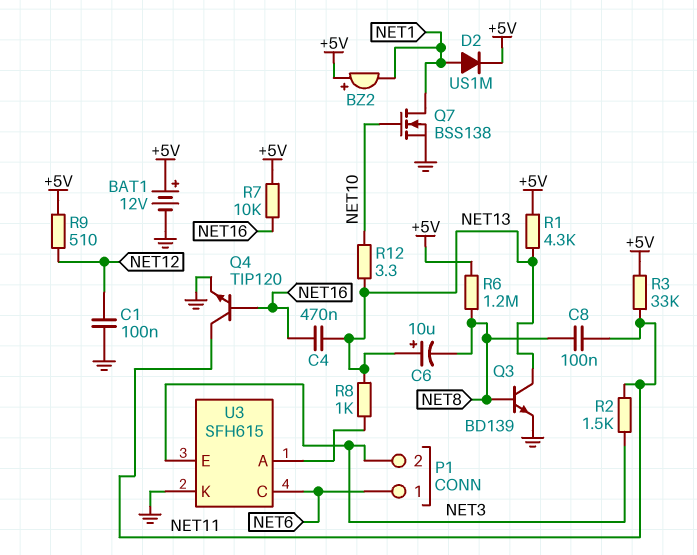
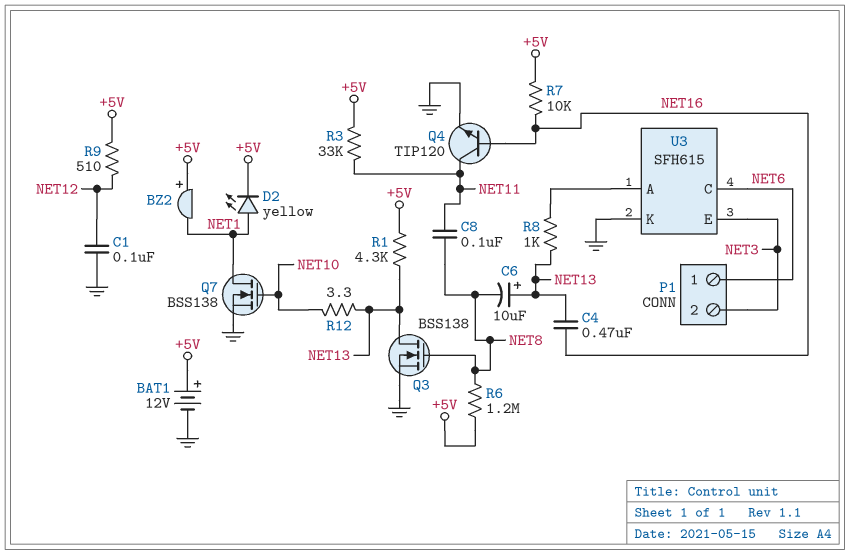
D2: diode US1M (A NET1, K +5V) -> LED yellow (A NET1, K +5V)
Q3: NPN BD139 (B NET8, C NET13, E GND) -> NMOS BSS138 (G NET8, D NET13, S GND)
R2: 1.5k (NET3, NET11) -> none

